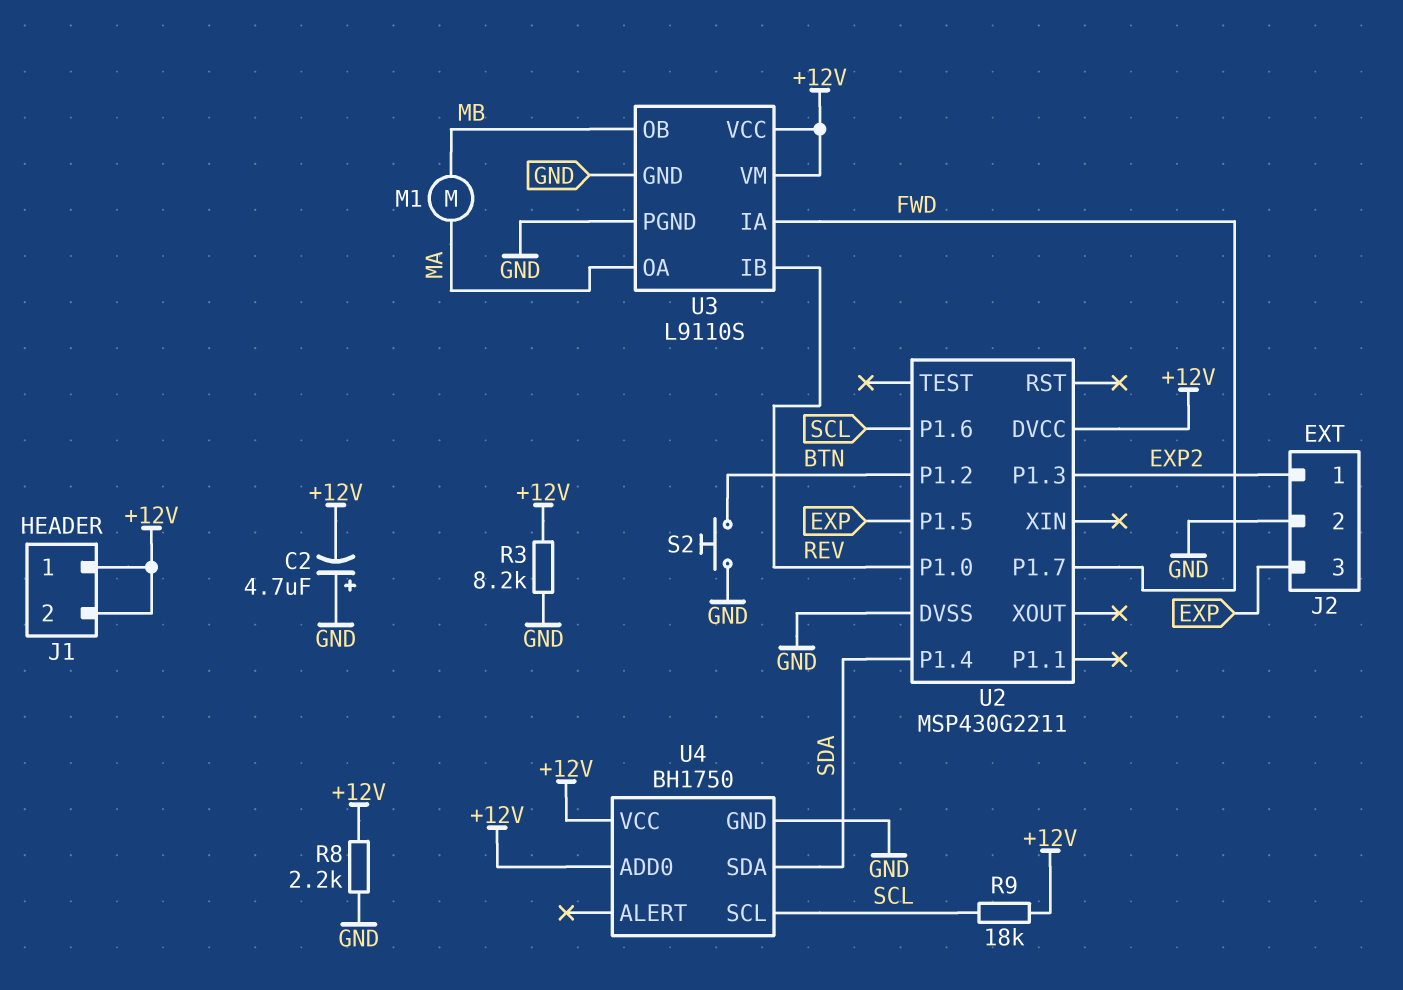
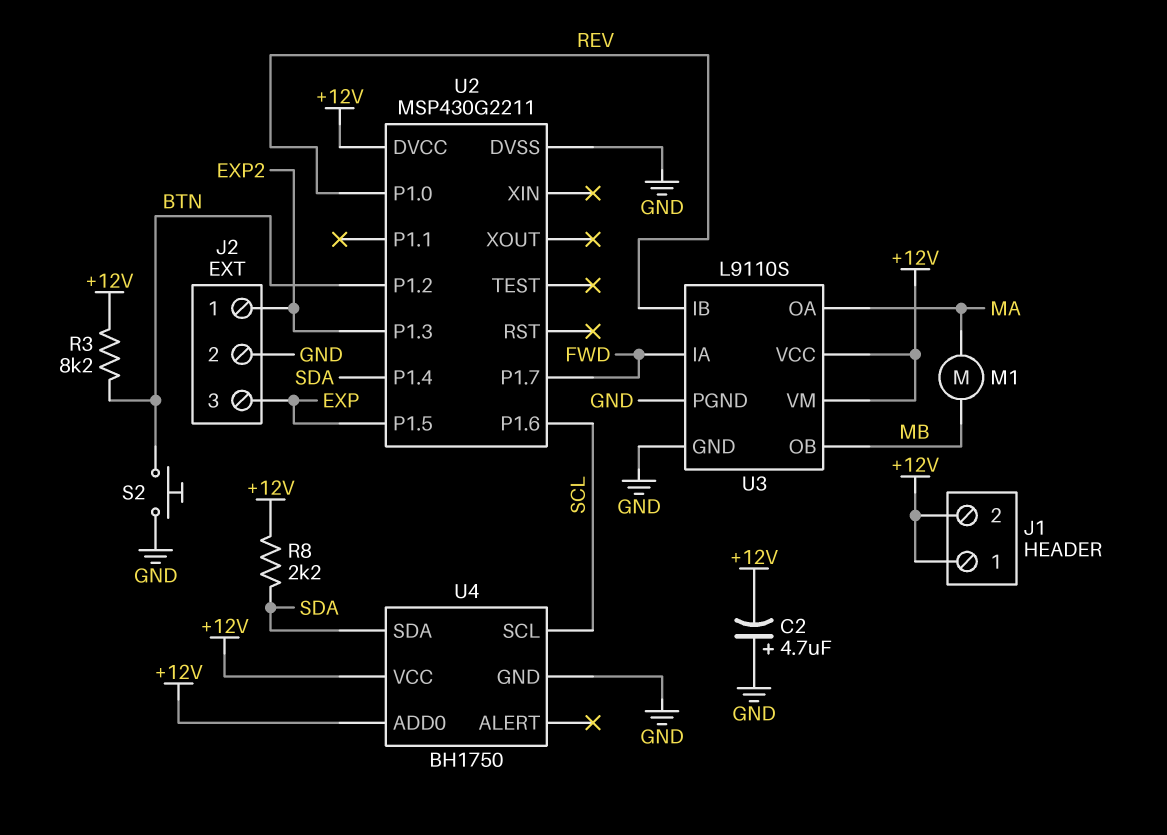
R3: 8.2k (+12V, GND) -> 8.2k (+12V, BTN)
R8: 2.2k (+12V, GND) -> 2.2k (+12V, SDA)
R9: 18k (+12V, SCL) -> none

